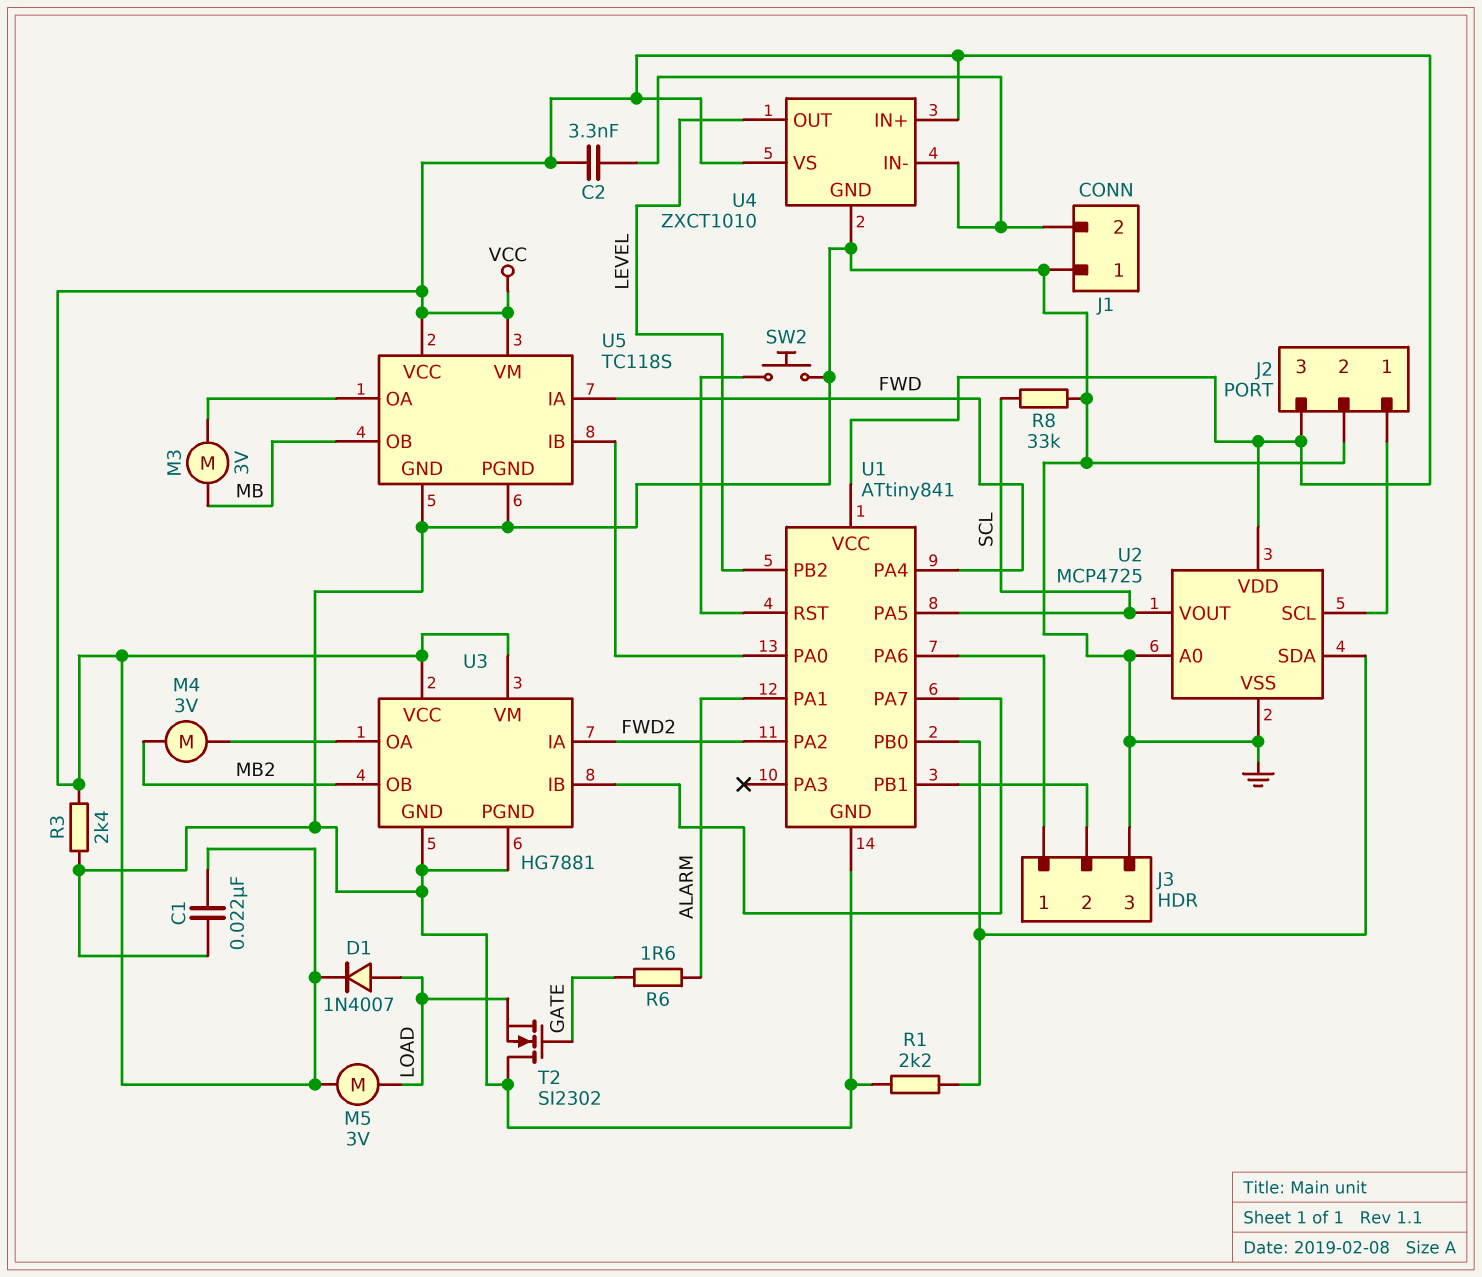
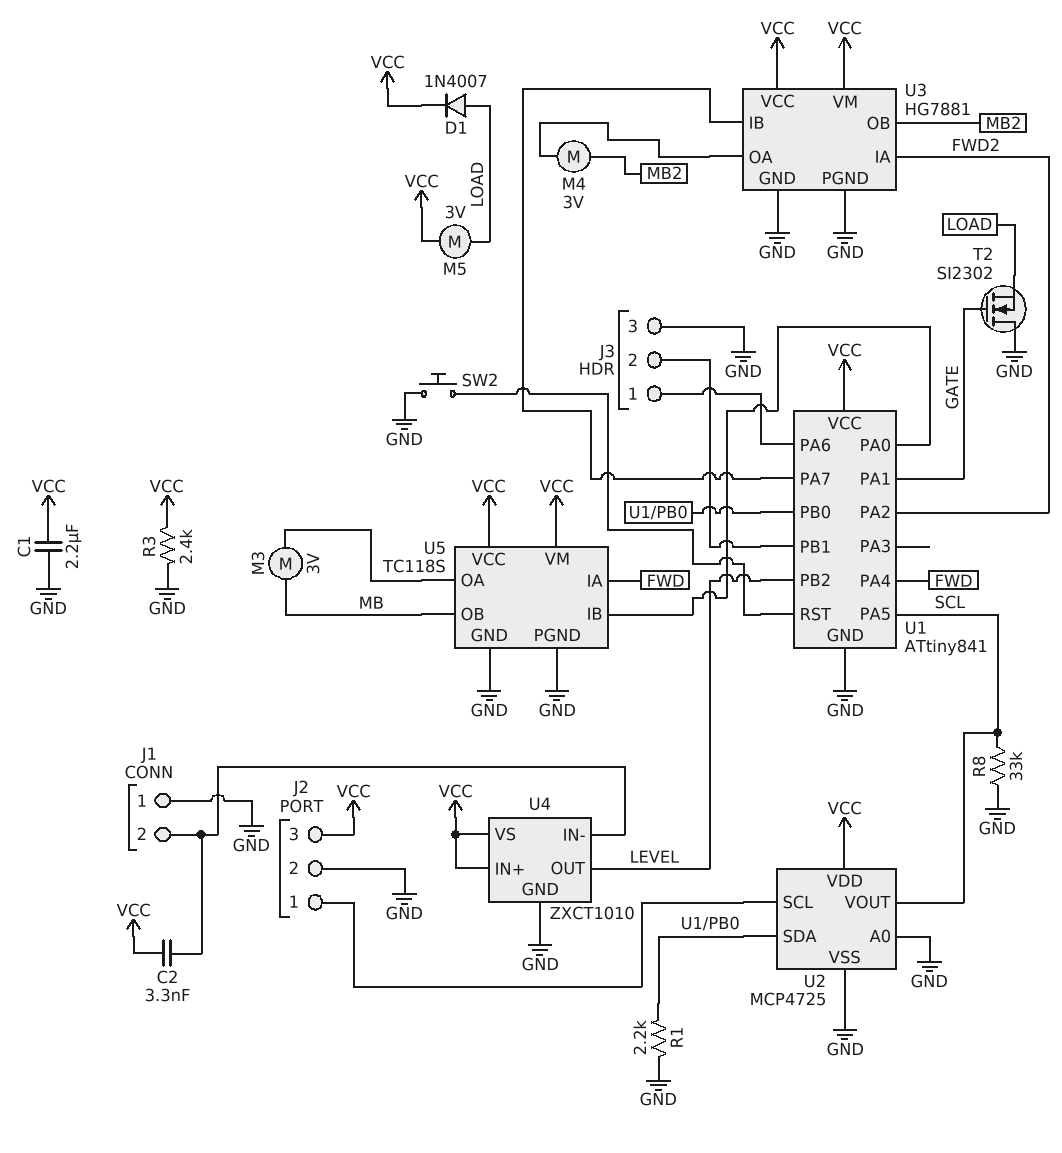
C1: 22nF (GND, VCC) -> 2.2uF (GND, VCC)
R6: 1.6 (ALARM, GATE) -> none
U1 pin PA1: ALARM -> GATE

